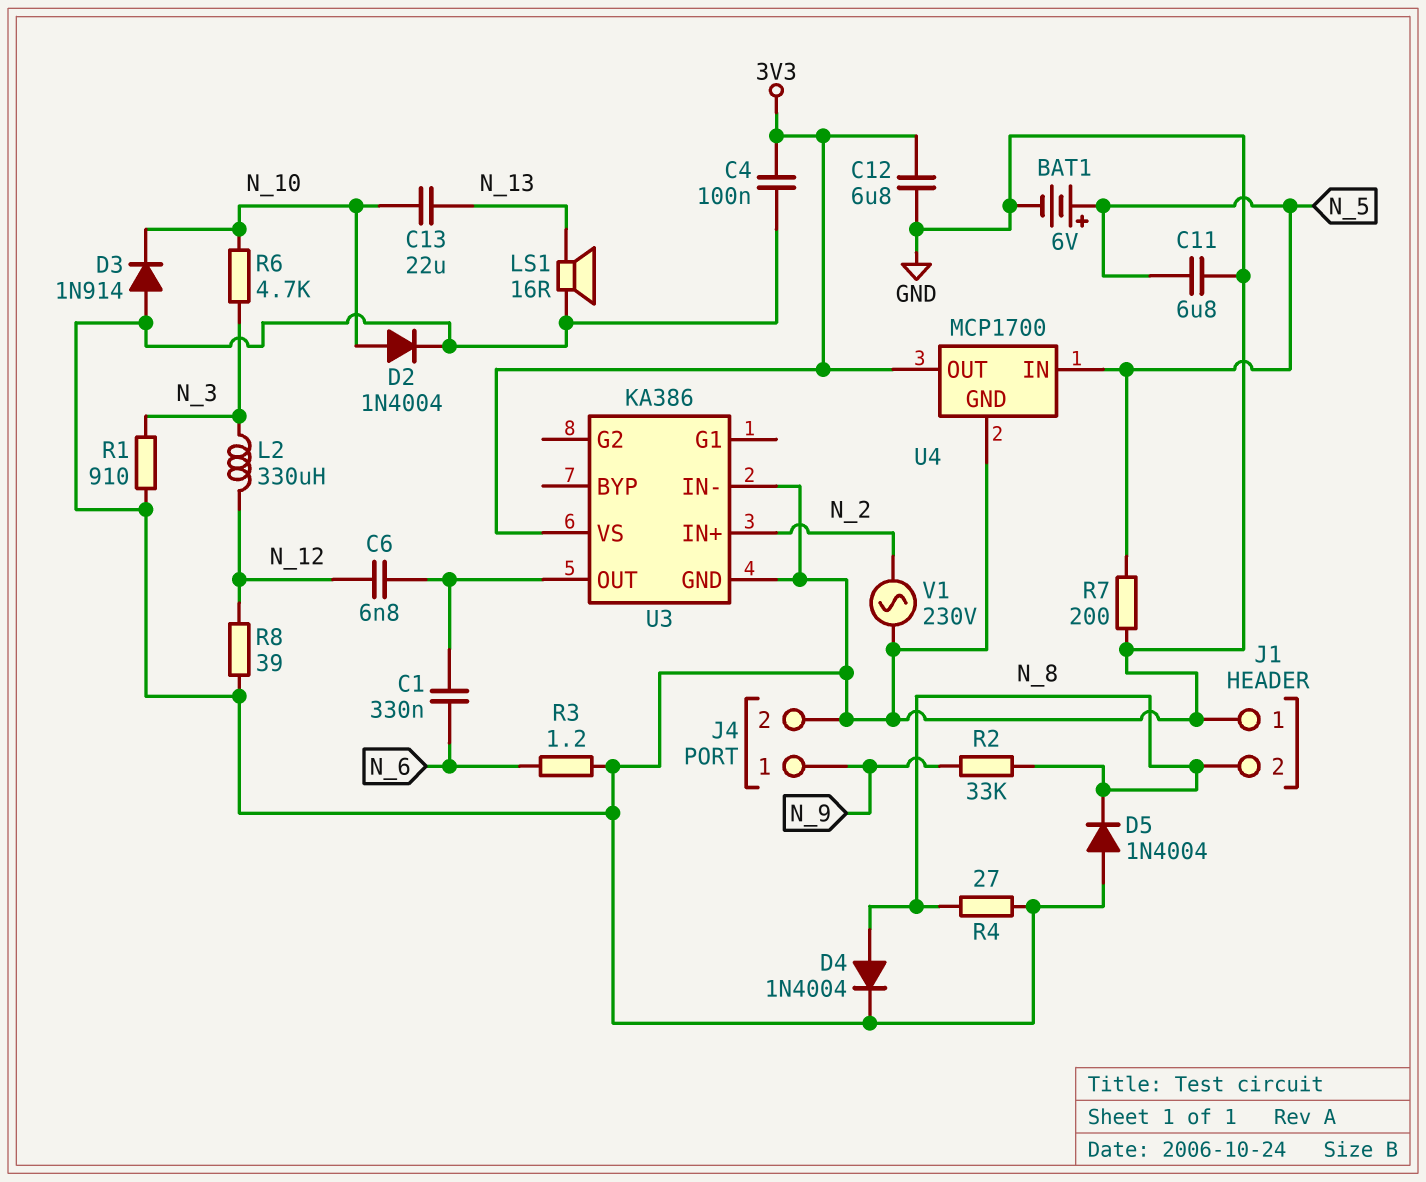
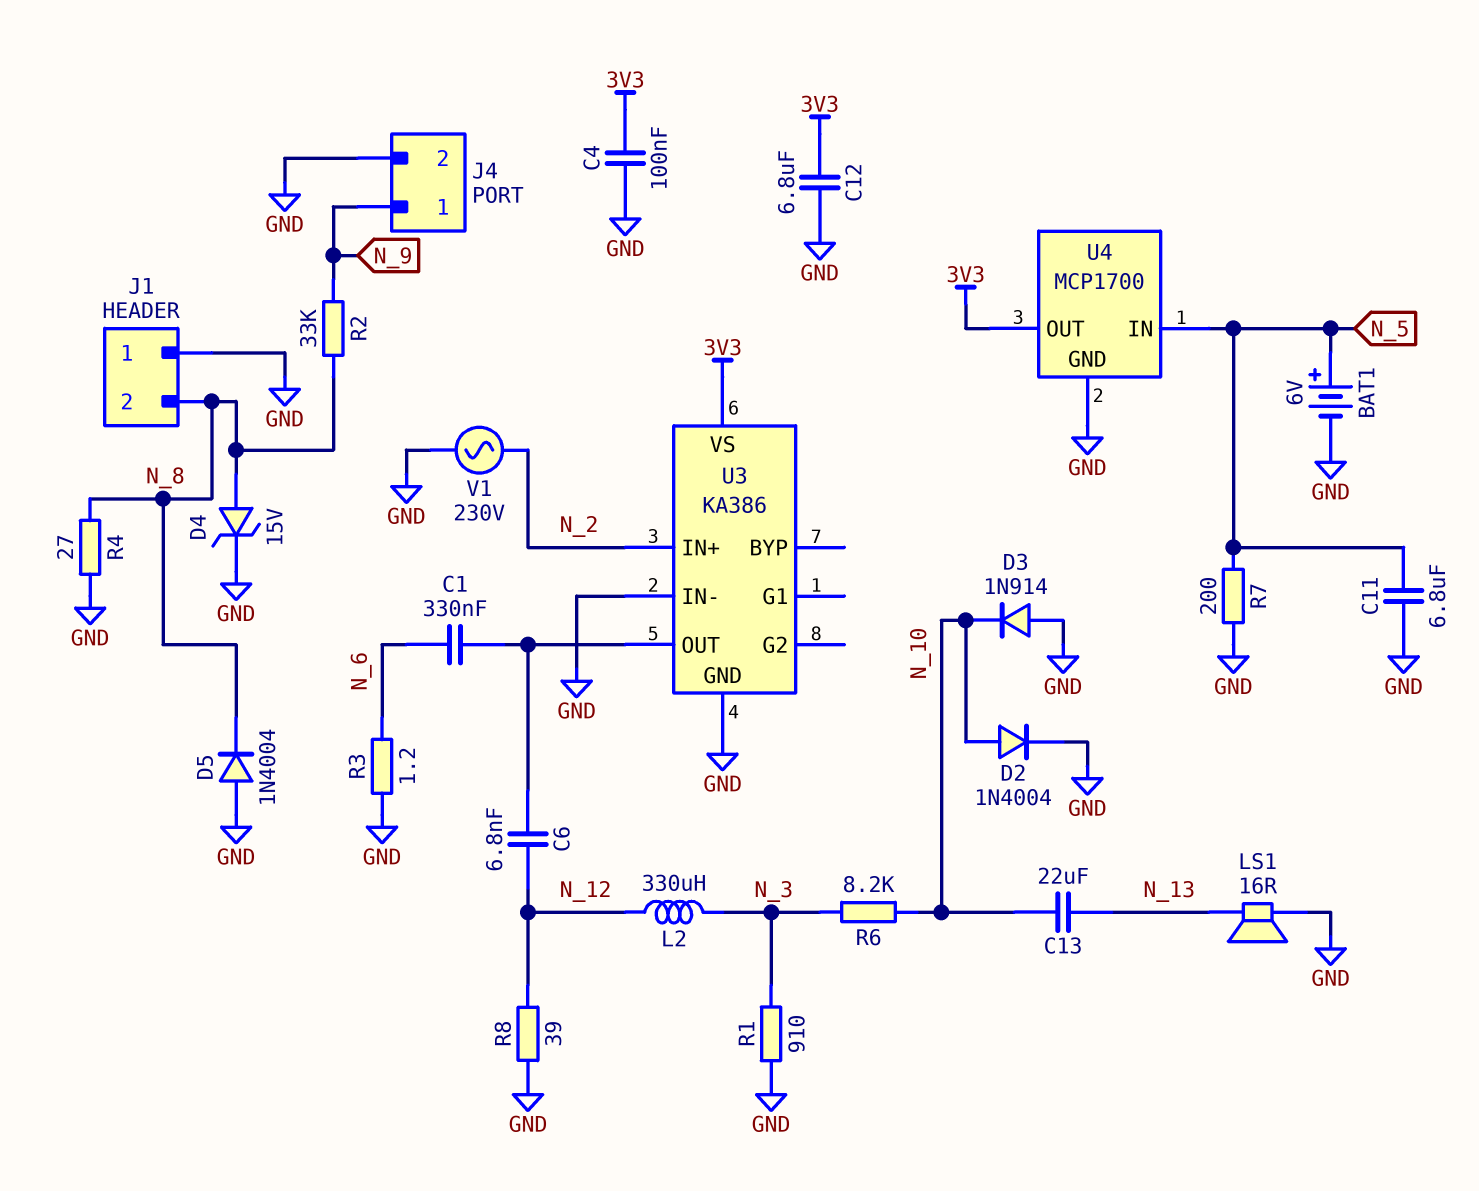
D4: diode 1N4004 (A N_8, K GND) -> zener 15V (A N_8, K GND)
R6: 4.7k (N_3, N_10) -> 8.2k (N_3, N_10)

